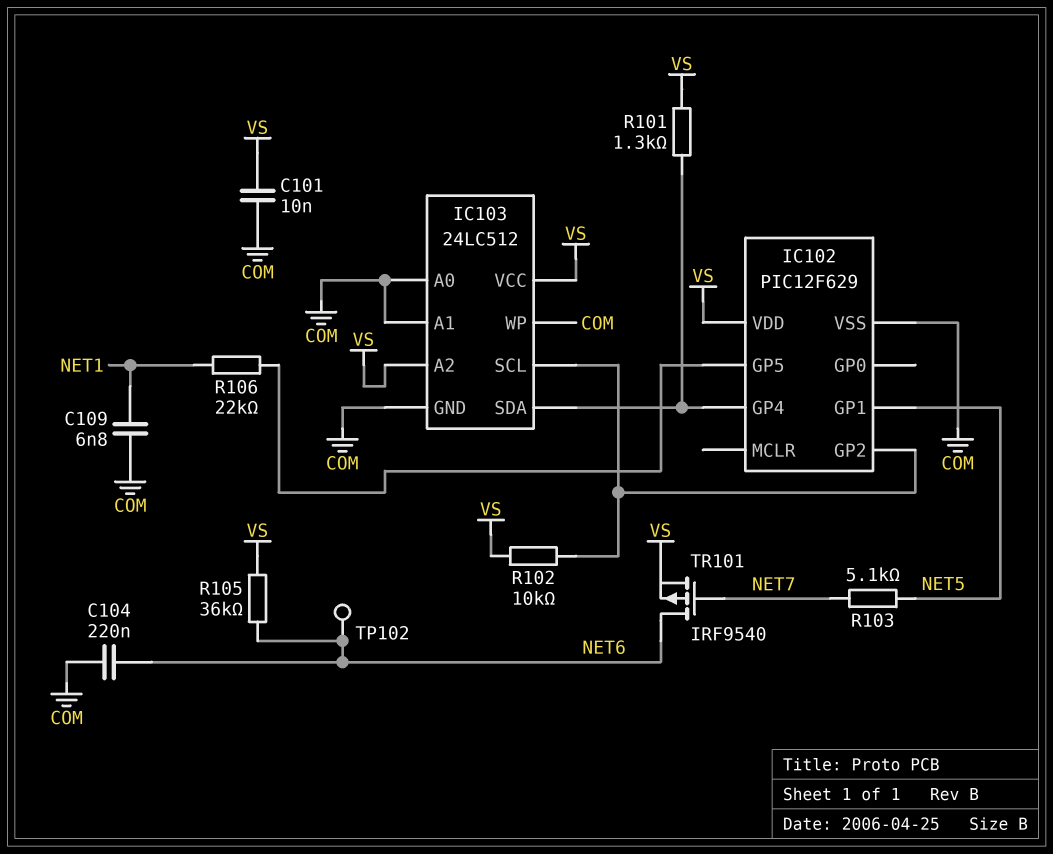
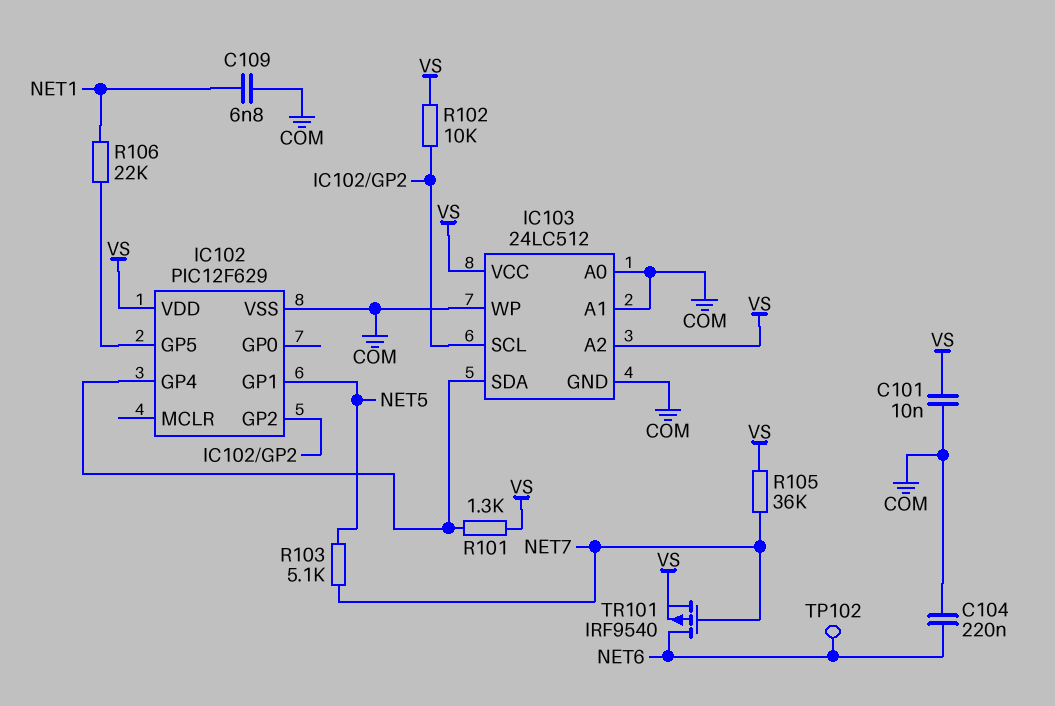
R105: 36k (NET6, VS) -> 36k (NET7, VS)

